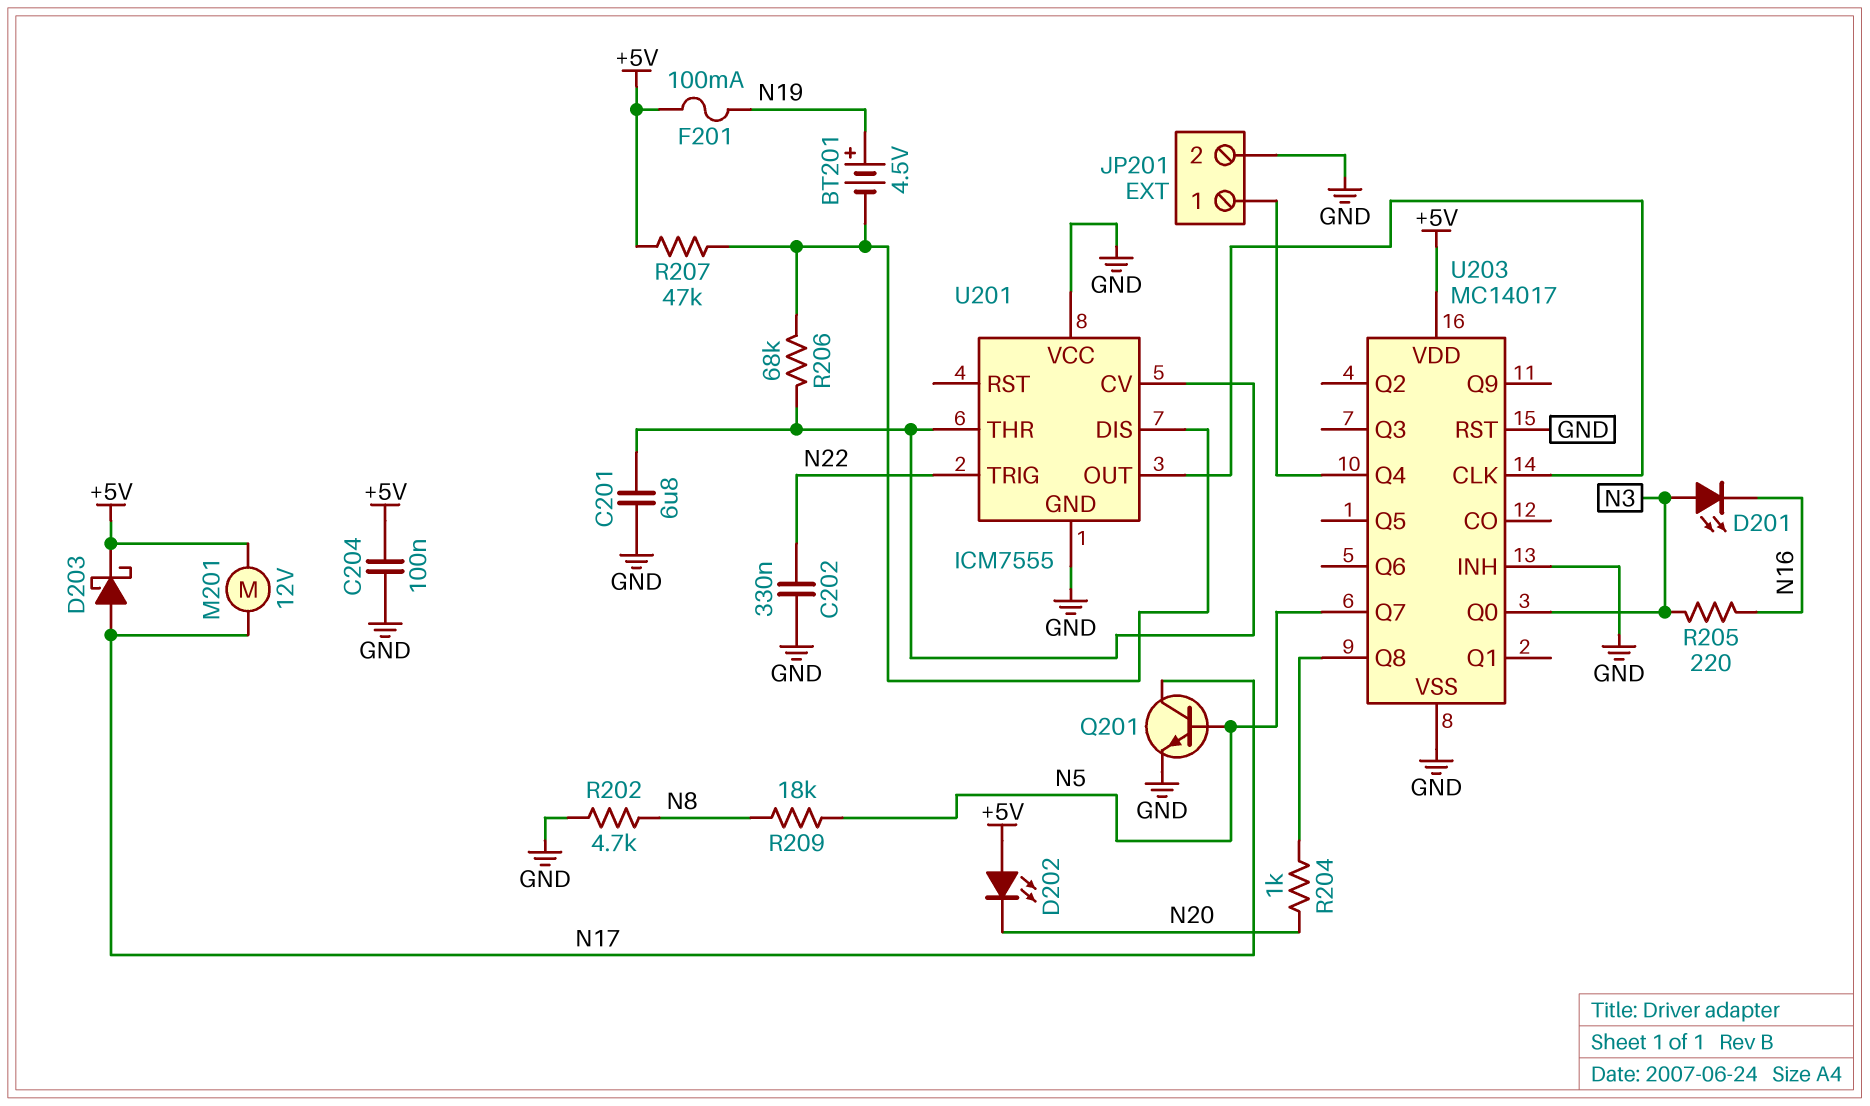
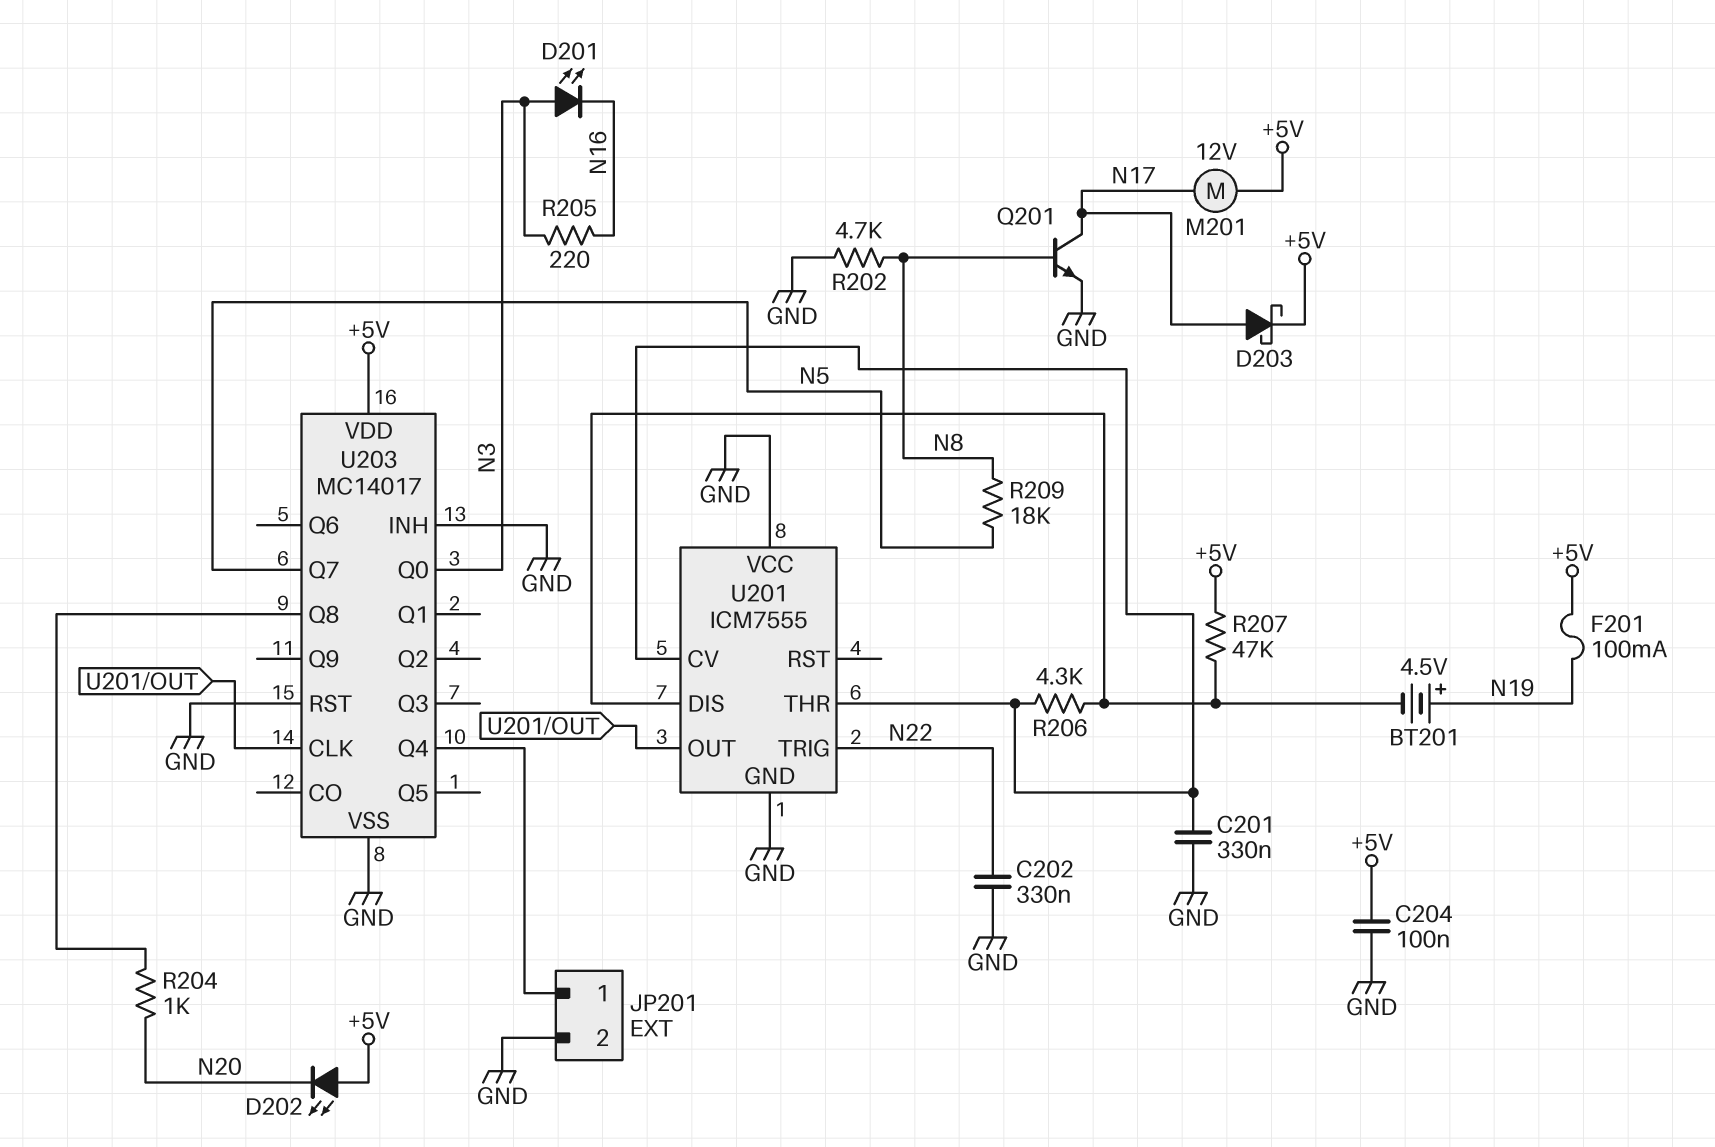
C201: 6.8uF (GND, U201/CV) -> 330nF (GND, U201/CV)
Q201: NPN (B N5, C N17, E GND) -> NPN (B N8, C N17, E GND)
R206: 68k (U201/CV, U201/DIS) -> 4.3k (U201/CV, U201/DIS)

